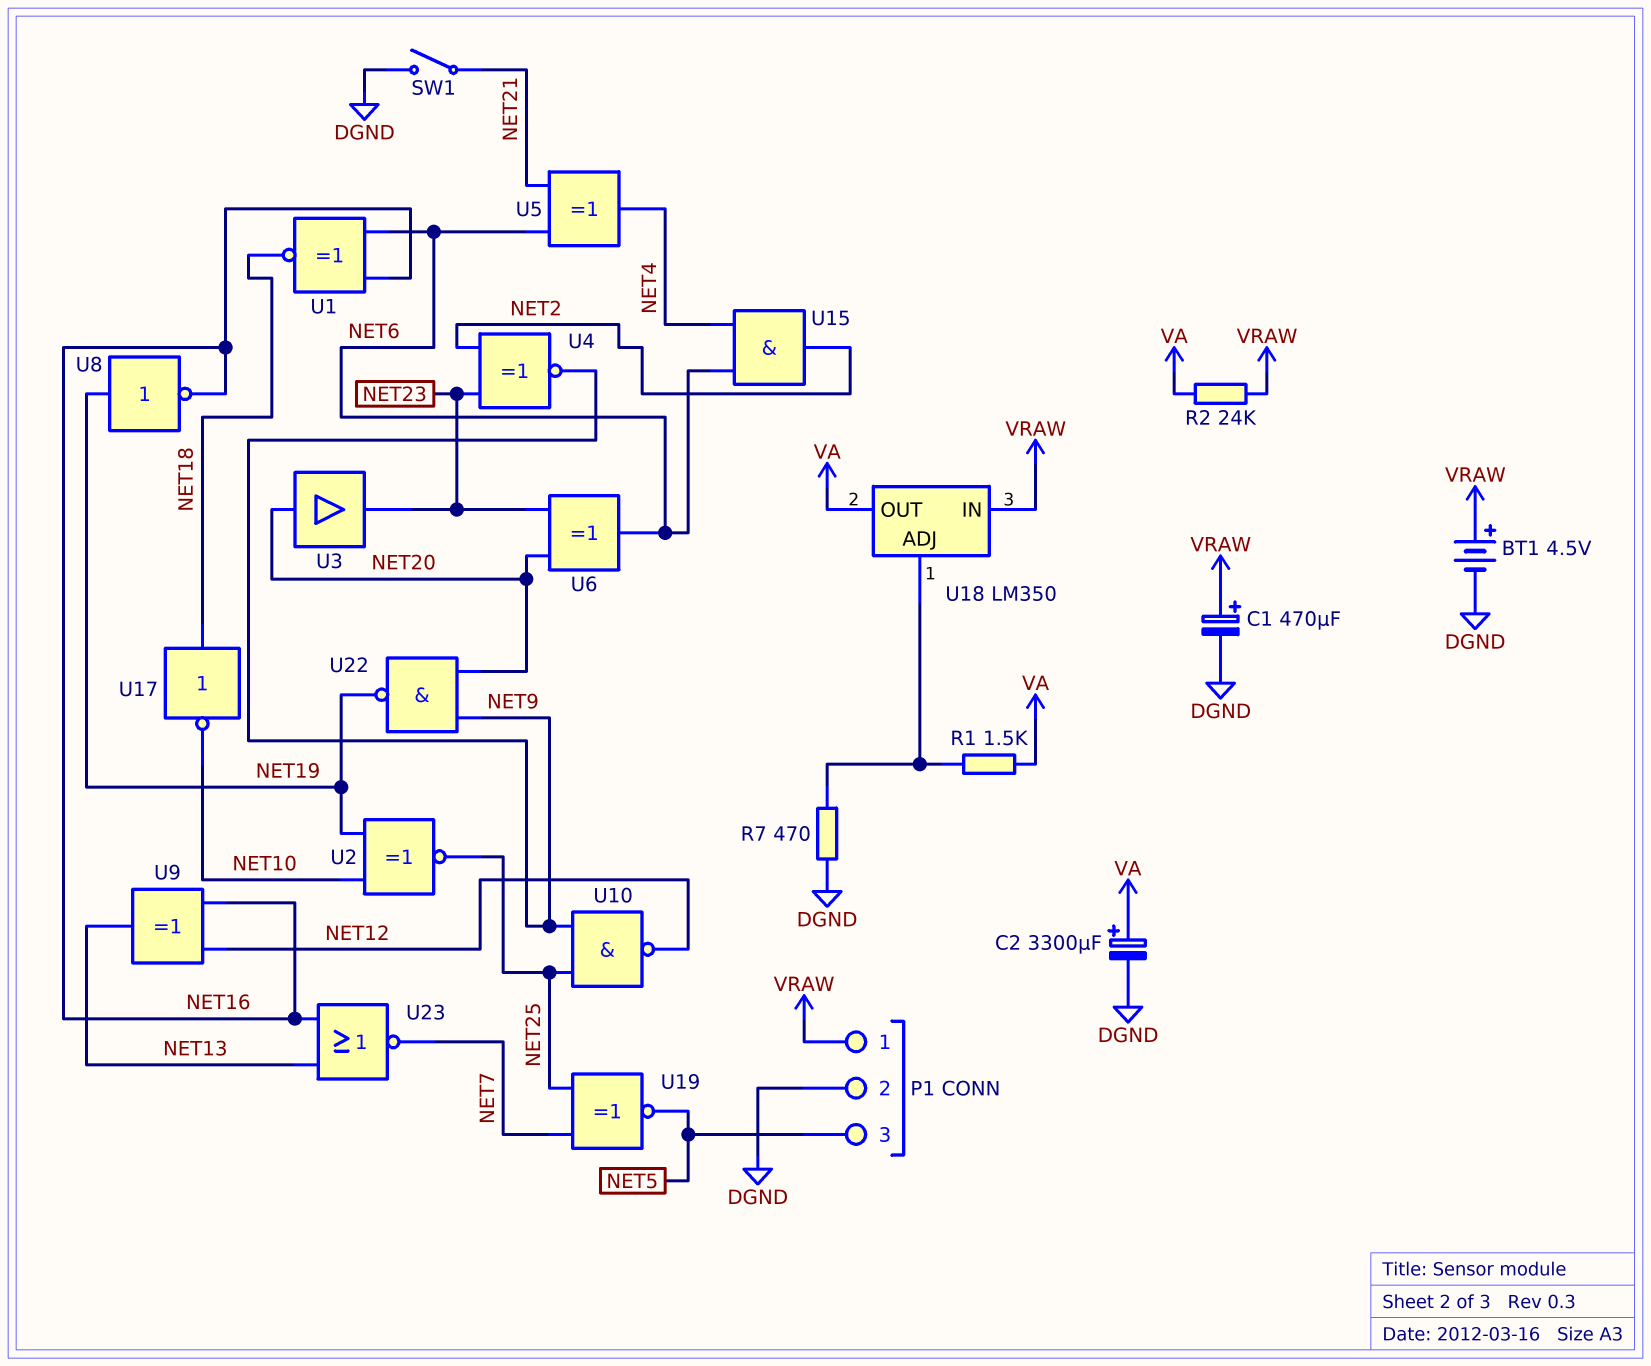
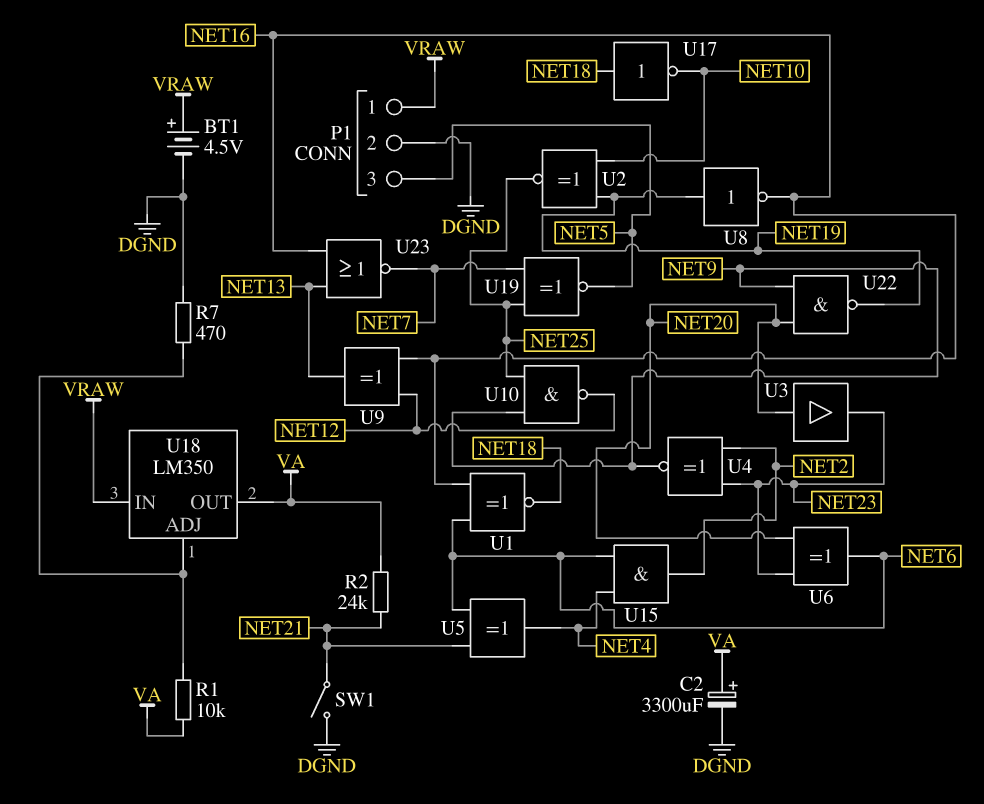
C1: 470uF (plus VRAW, minus DGND) -> none
R1: 1.5k (U18/ADJ, VA) -> 10k (U18/ADJ, VA)
R2: 24k (VA, VRAW) -> 24k (NET21, VA)

